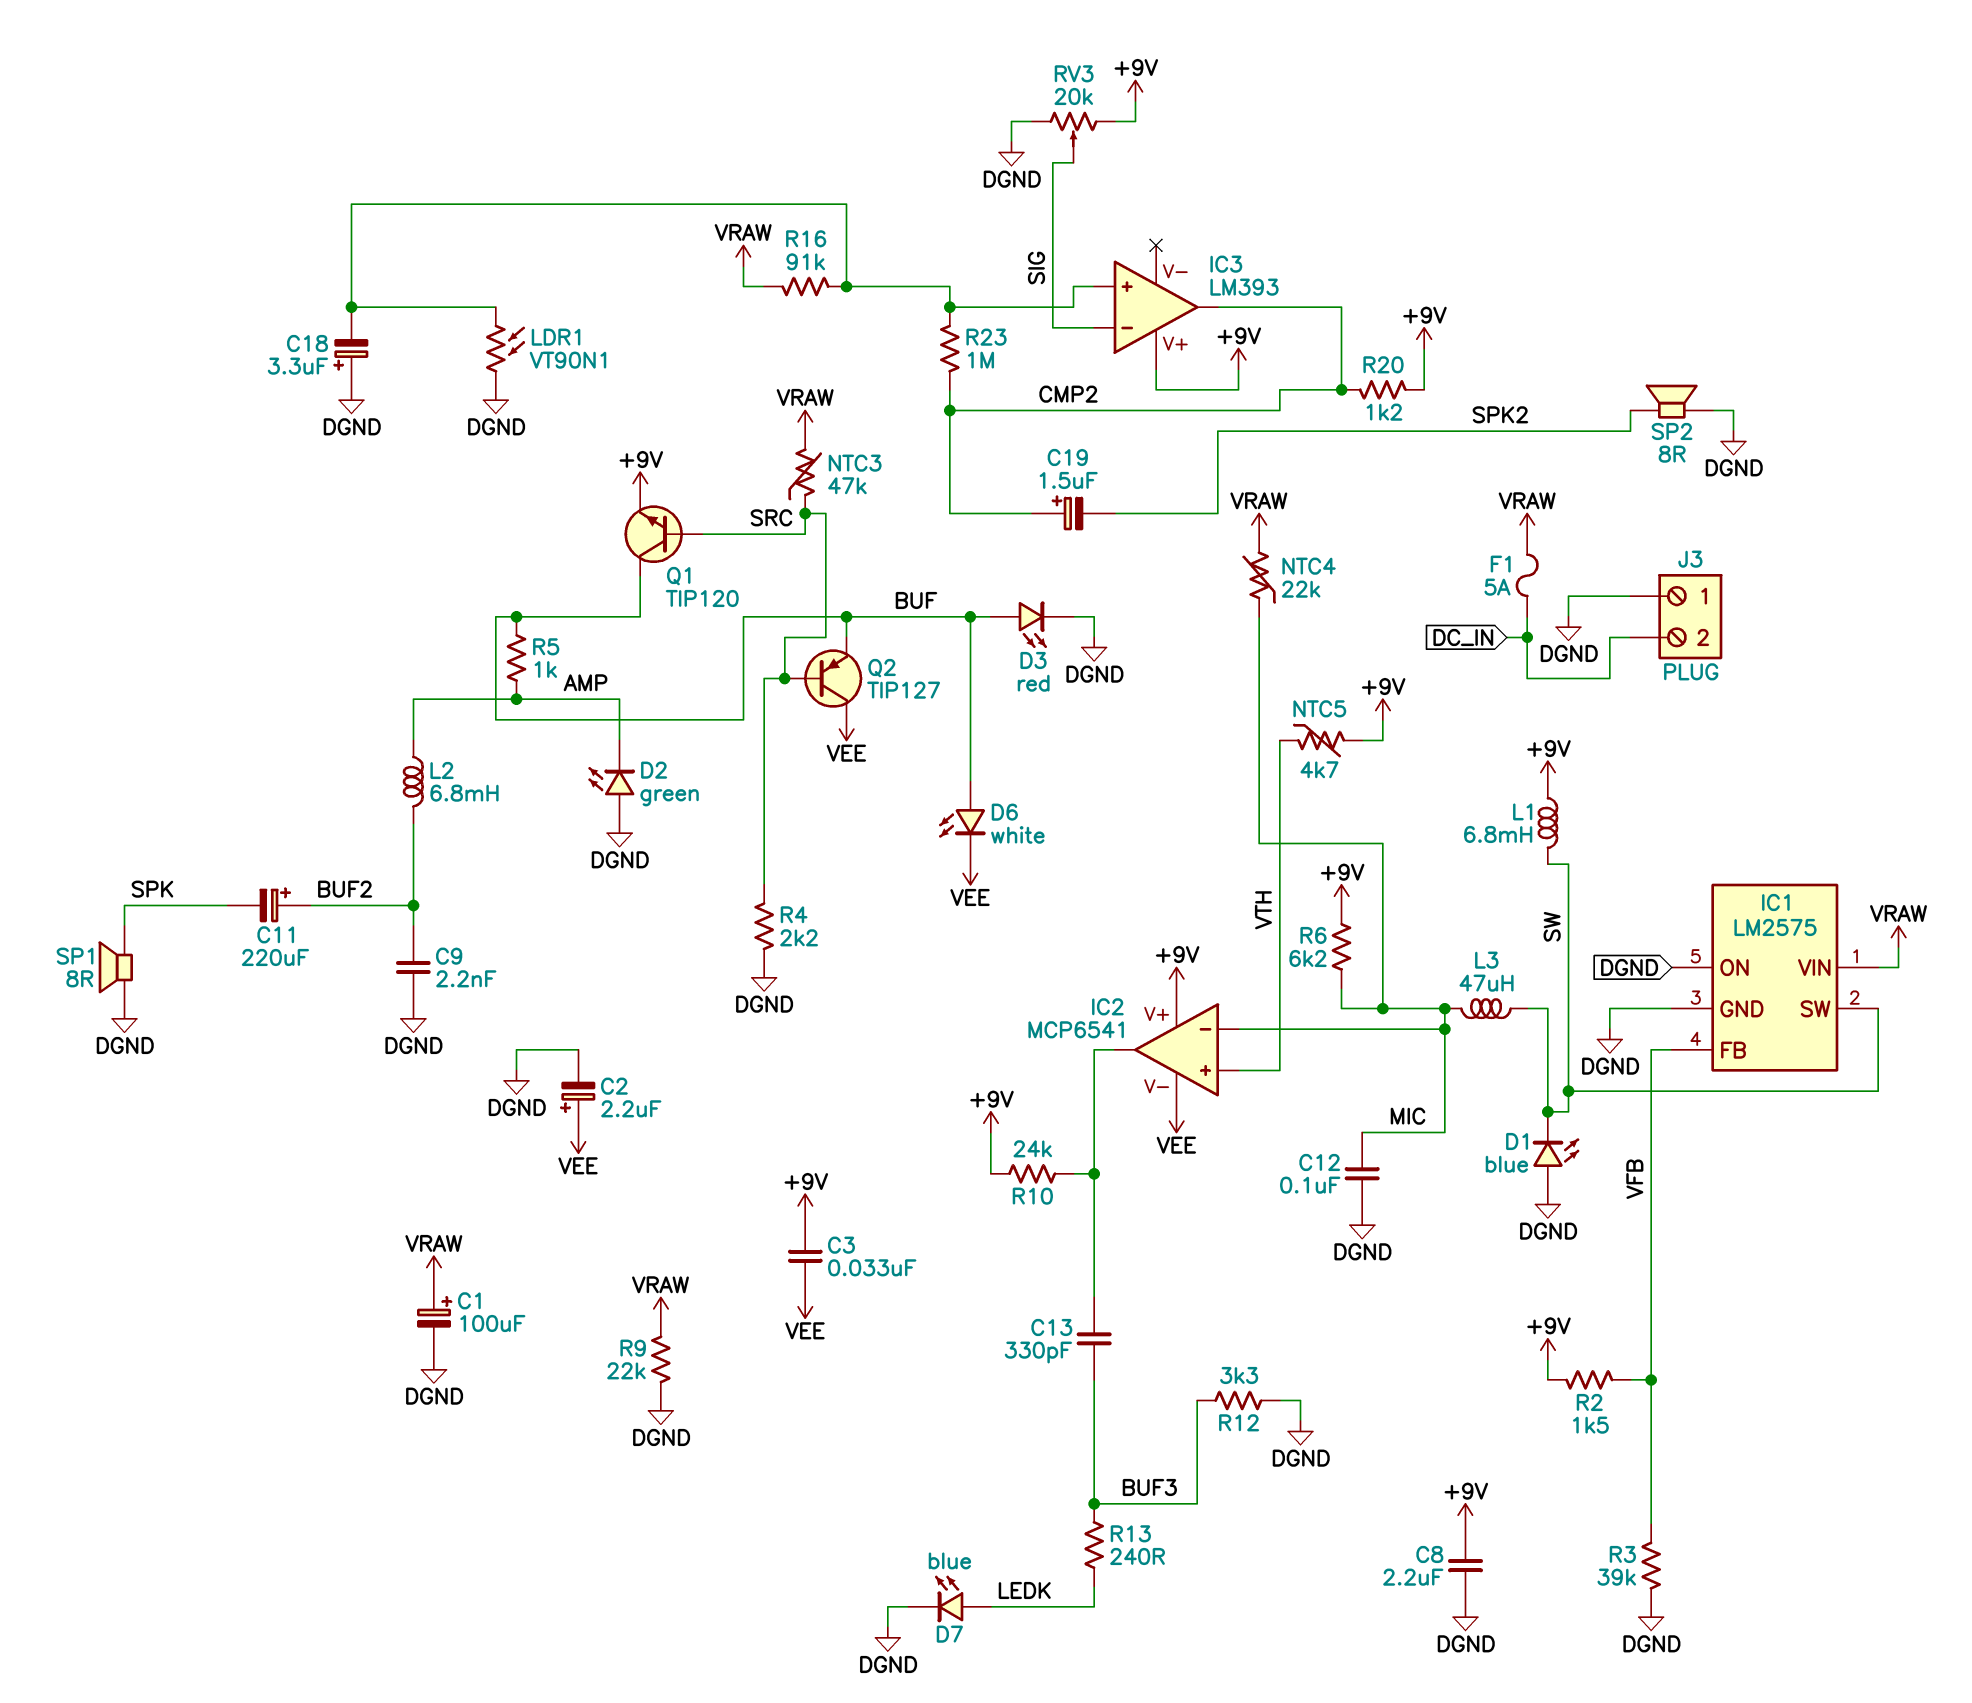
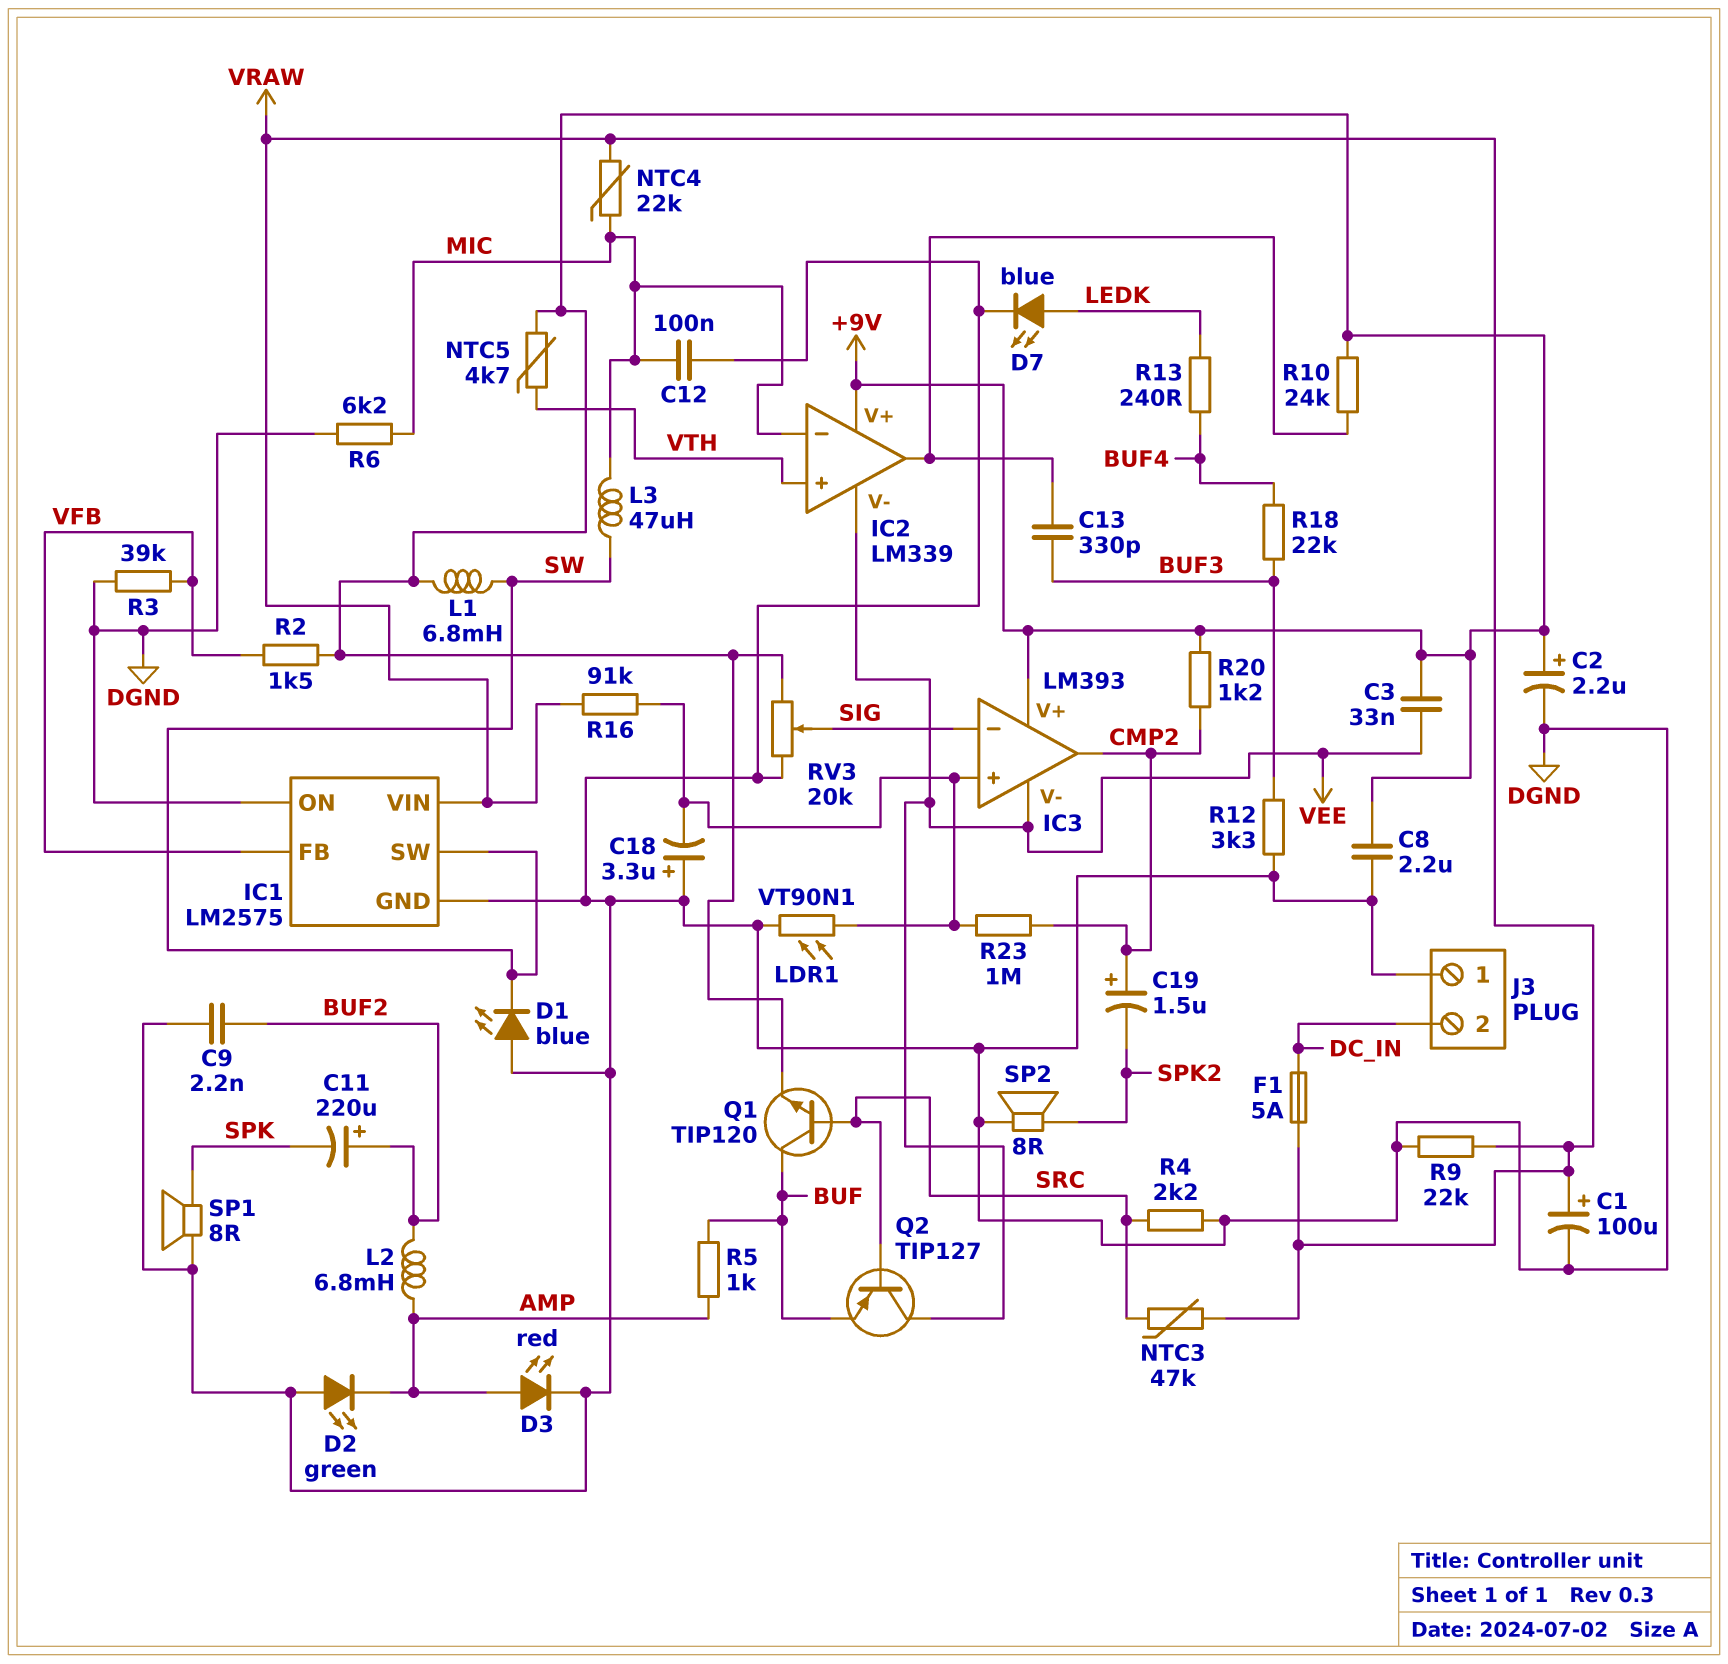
C2: 2.2uF (plus VEE, minus DGND) -> 2.2uF (plus +9V, minus DGND)
D3: LED red (A BUF, K DGND) -> LED red (A AMP, K DGND)
D6: LED white (A BUF, K VEE) -> none
IC2: MCP6541 -> LM339
IC3 pin V-: none -> VEE
R6: 6.2k (+9V, MIC) -> 6.2k (DGND, MIC)
R13: 240 (BUF3, LEDK) -> 240 (BUF4, LEDK)
R18: none -> 22k (BUF3, BUF4)

